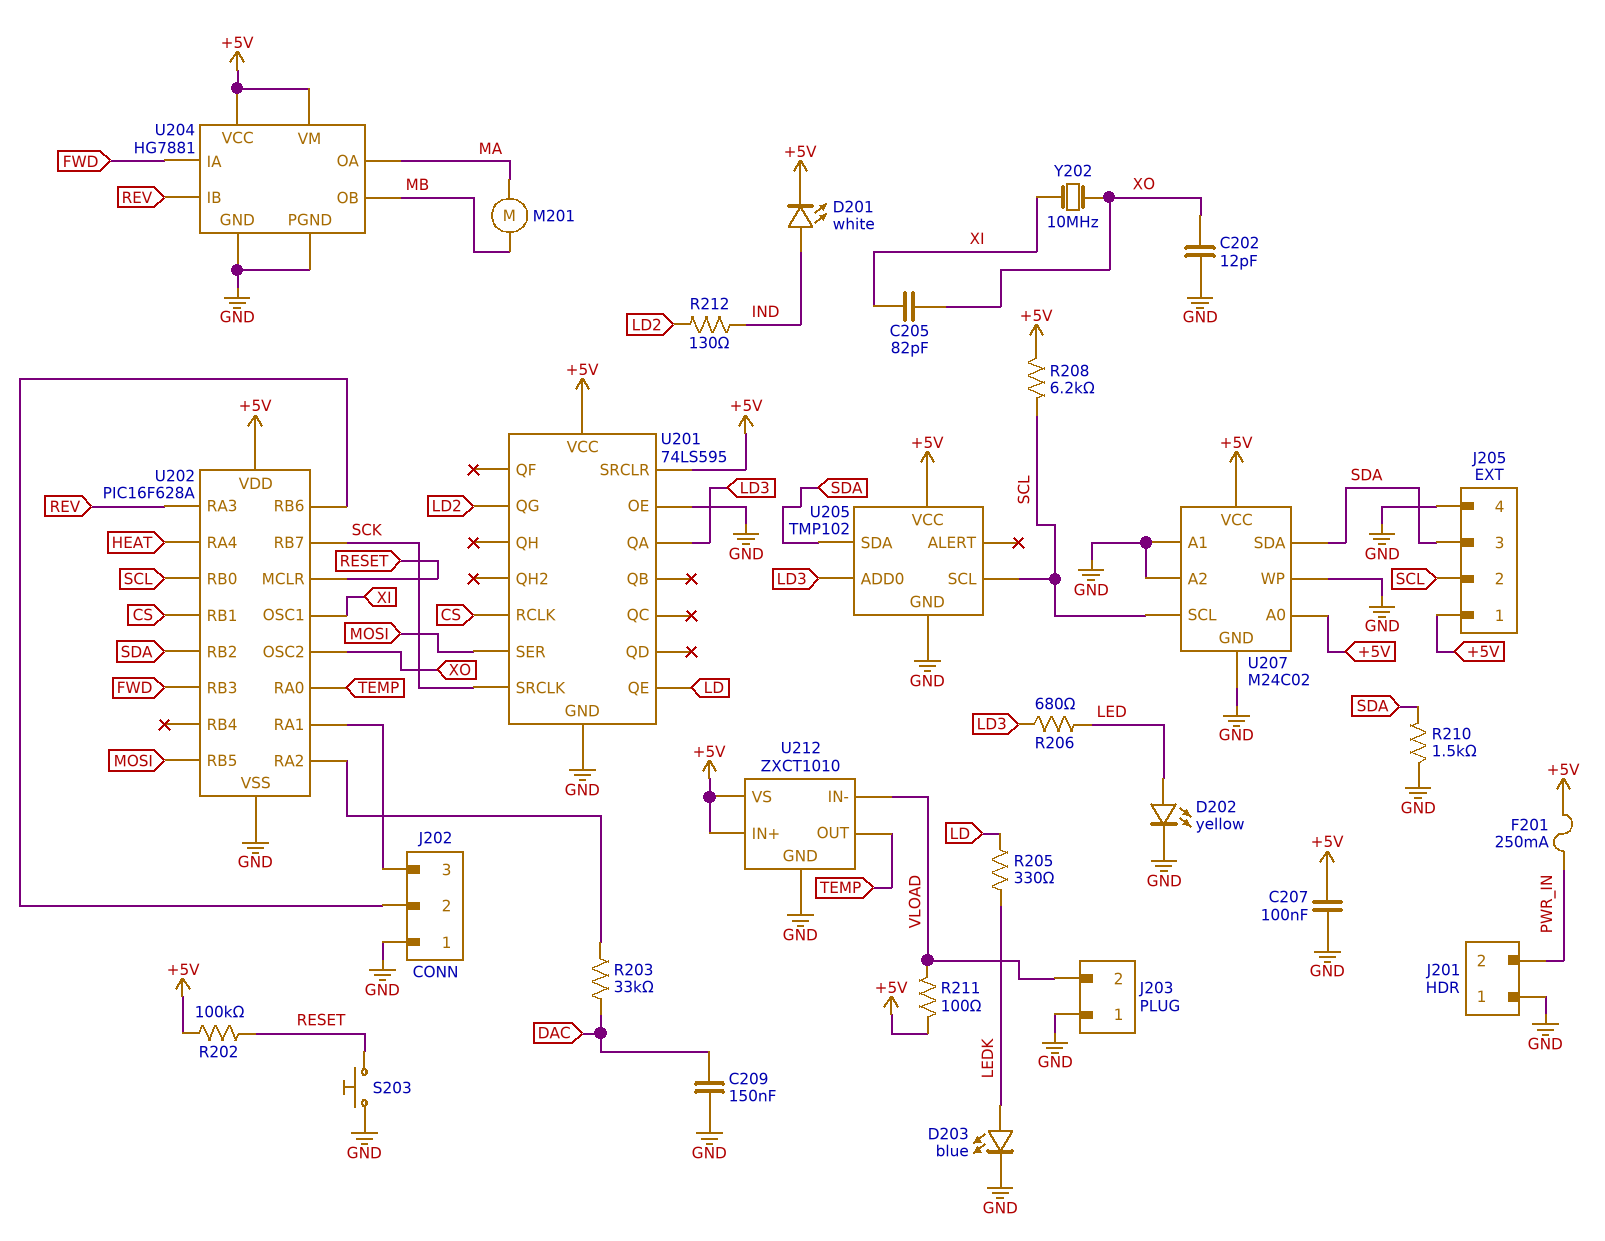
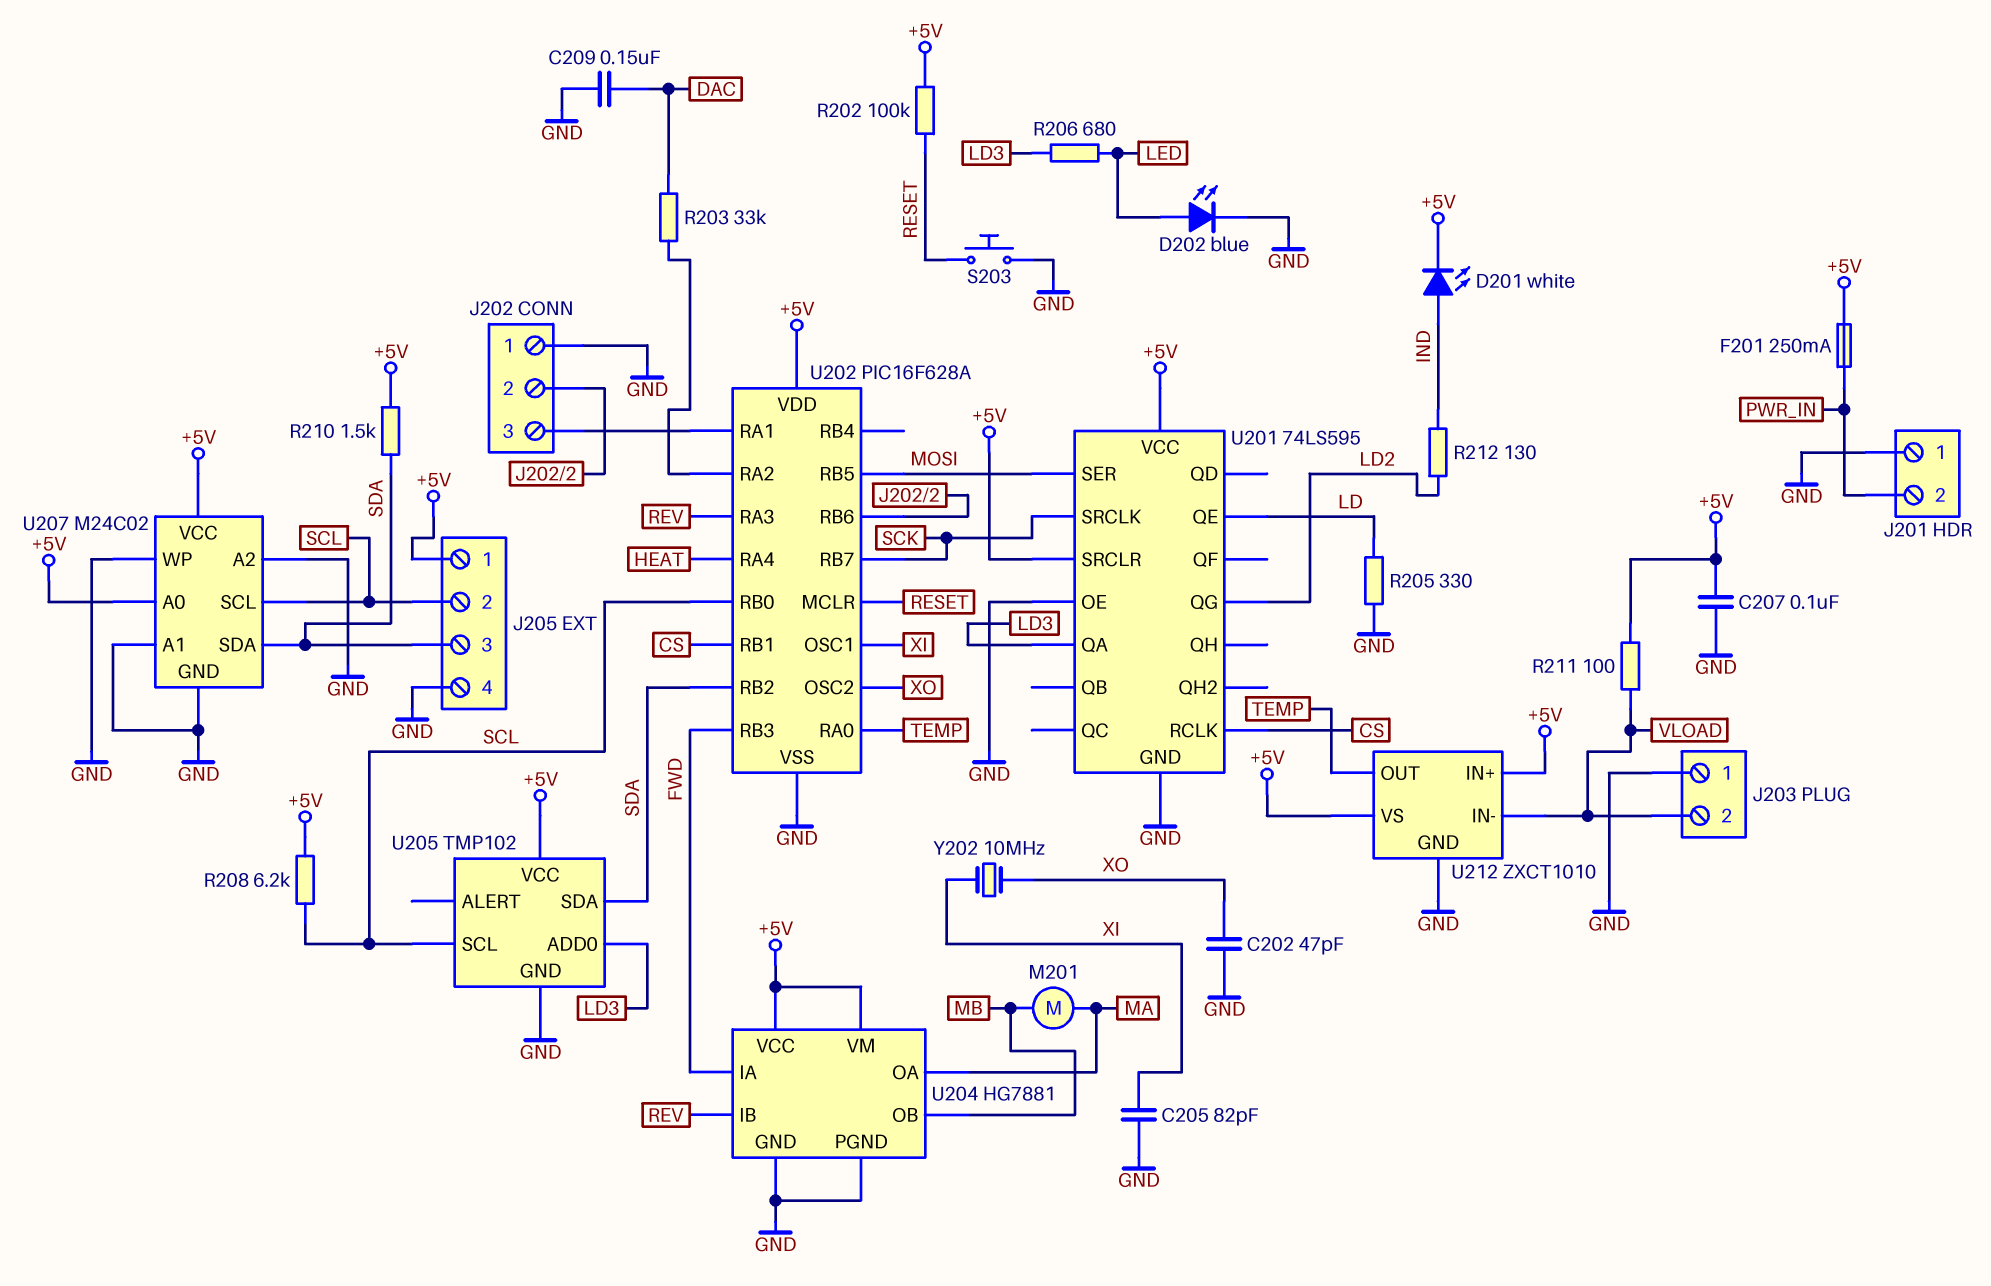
C202: 12pF (GND, XO) -> 47pF (GND, XO)
C205: 82pF (XI, XO) -> 82pF (GND, XI)
D202: LED yellow (A LED, K GND) -> LED blue (A LED, K GND)
D203: LED blue (A LEDK, K GND) -> none
R205: 330 (LD, LEDK) -> 330 (GND, LD)
R210: 1.5k (GND, SDA) -> 1.5k (+5V, SDA)

